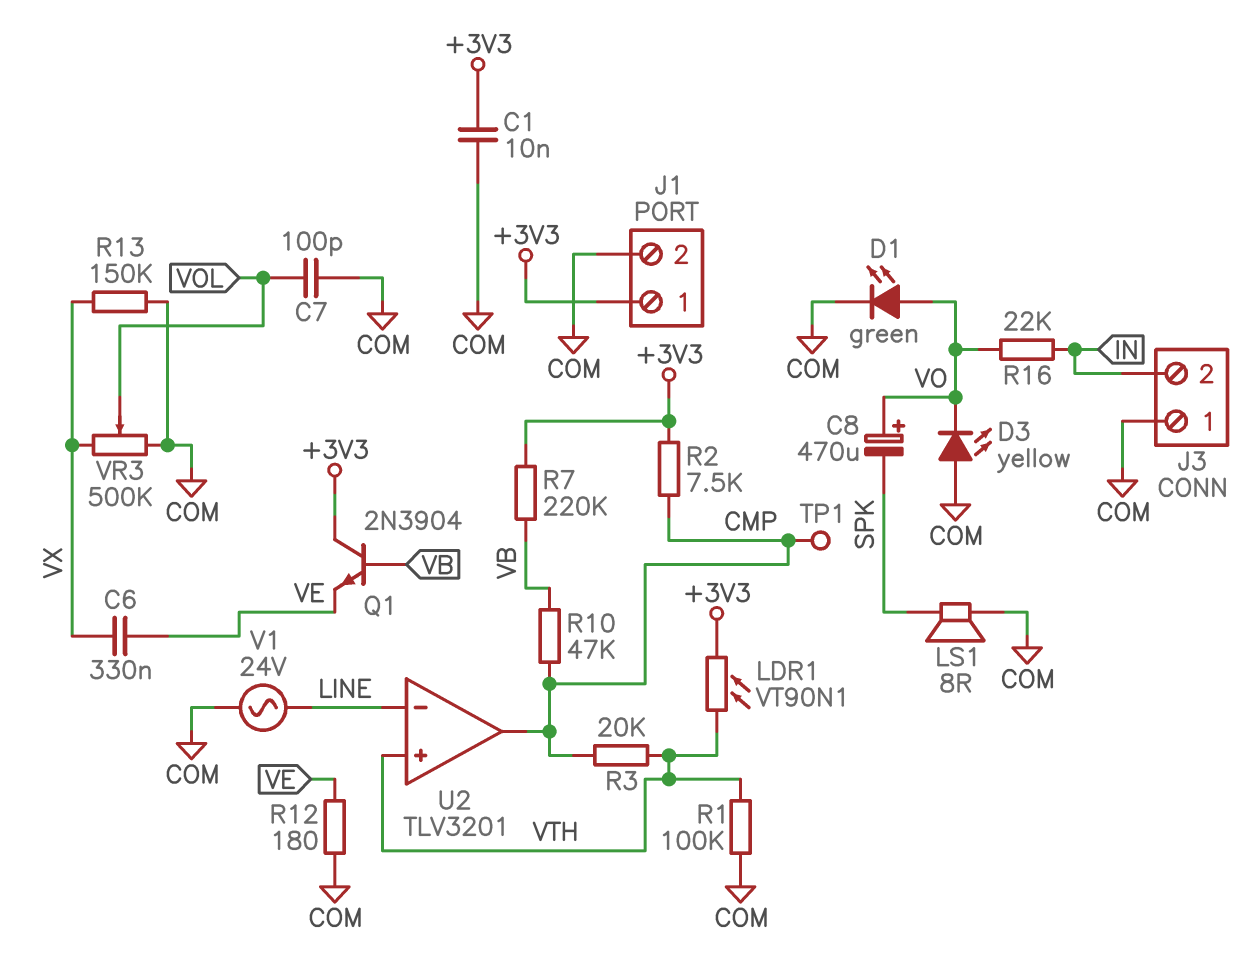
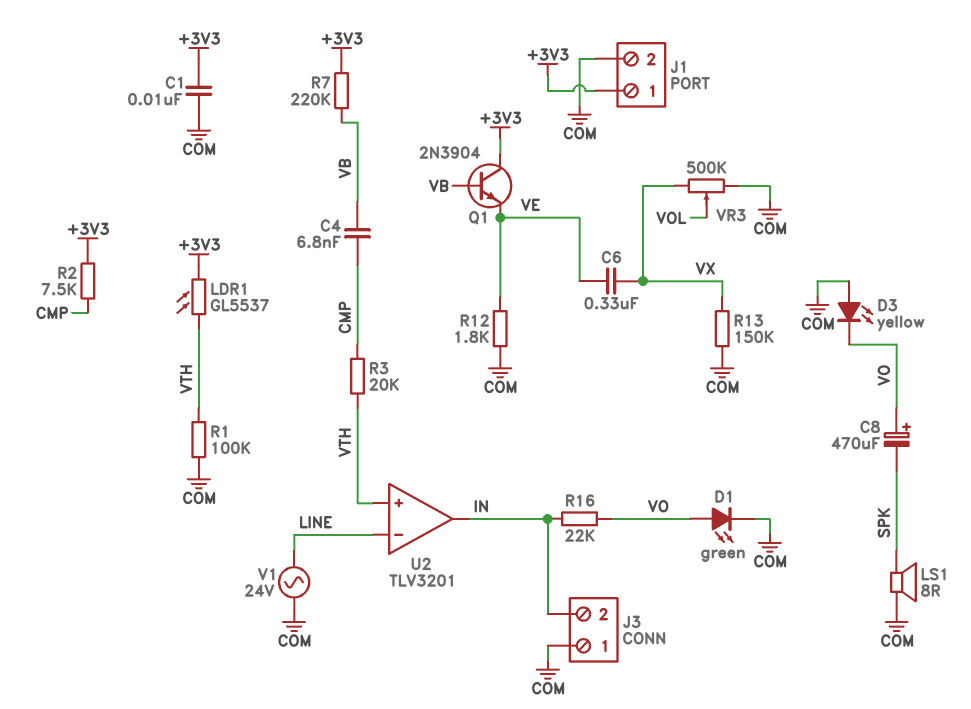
C4: none -> 6.8nF (CMP, VB)
C7: 100pF (COM, VOL) -> none
LDR1: VT90N1 (+3V3, VTH) -> GL5537 (+3V3, VTH)
R10: 47k (CMP, VB) -> none
R12: 180 (COM, VE) -> 1.8k (COM, VE)
TP1: test point (CMP) -> none
U2 pin out: CMP -> IN

